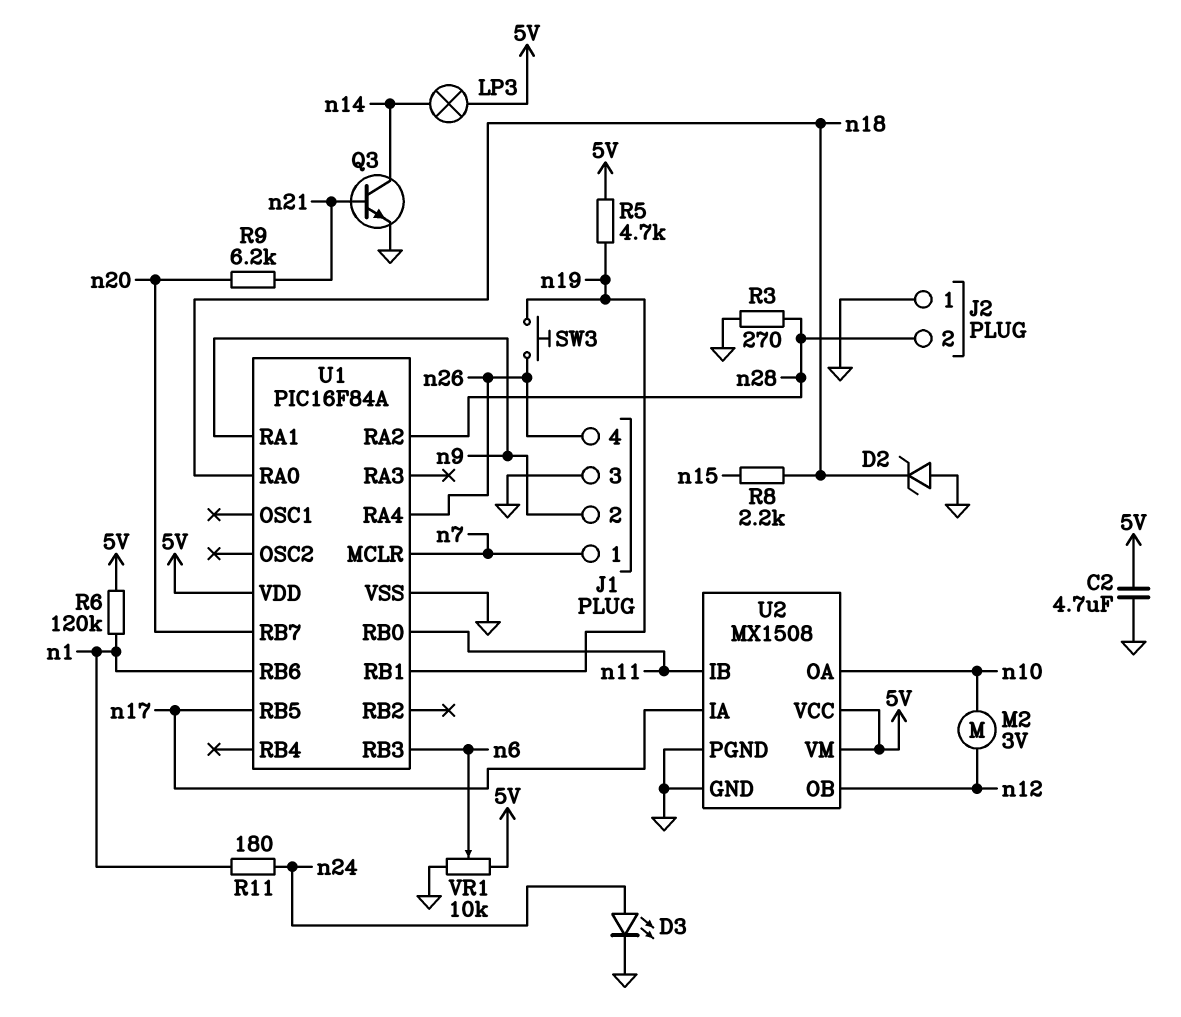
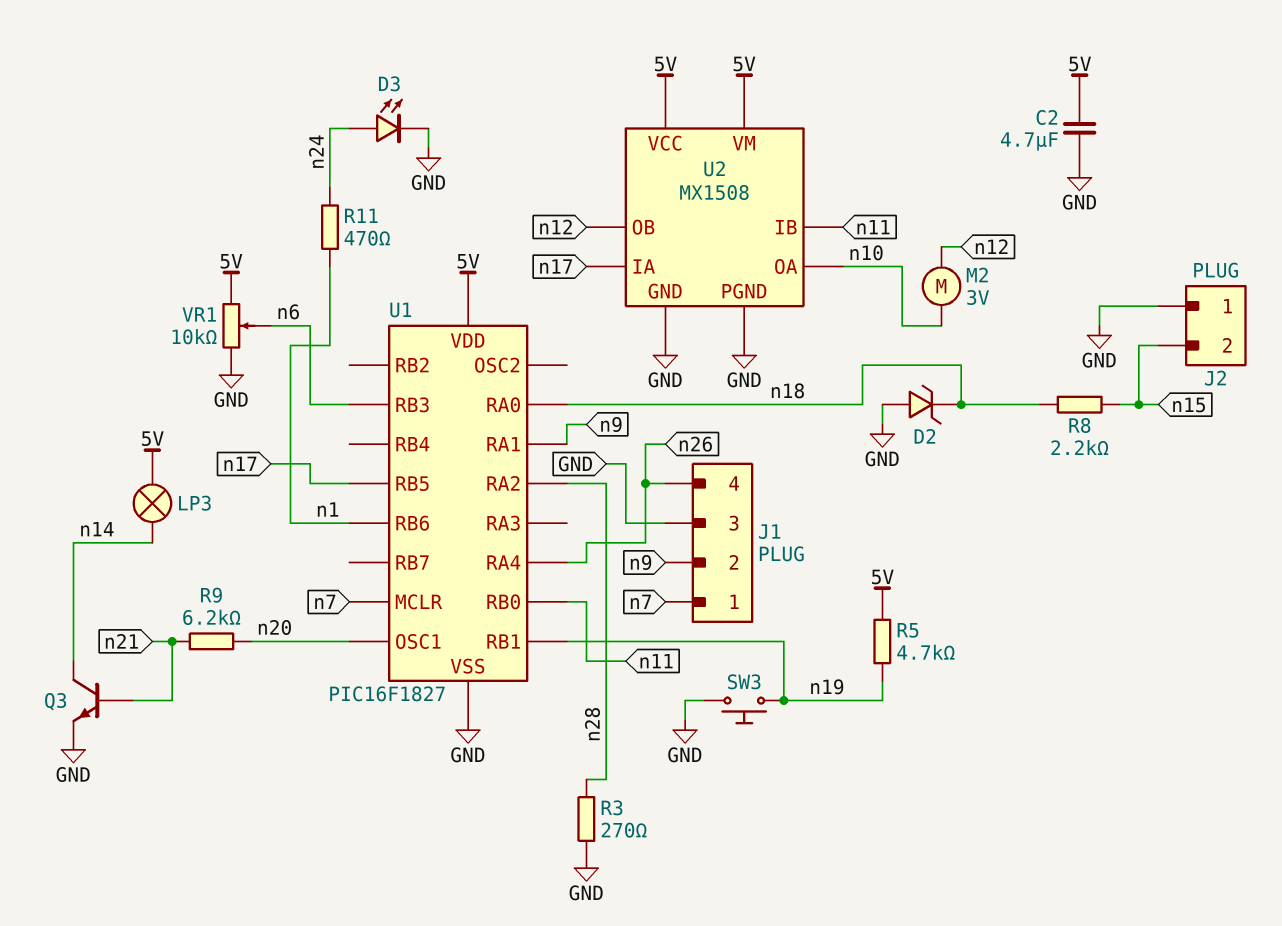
J2 pin 2: n28 -> n15
R6: 120k (5V, n1) -> none
R11: 180 (n1, n24) -> 470 (n1, n24)
SW3: button (n19, n26) -> button (GND, n19)
U1: PIC16F84A -> PIC16F1827
U1 pin OSC1: none -> n20
U1 pin RB7: n20 -> none

